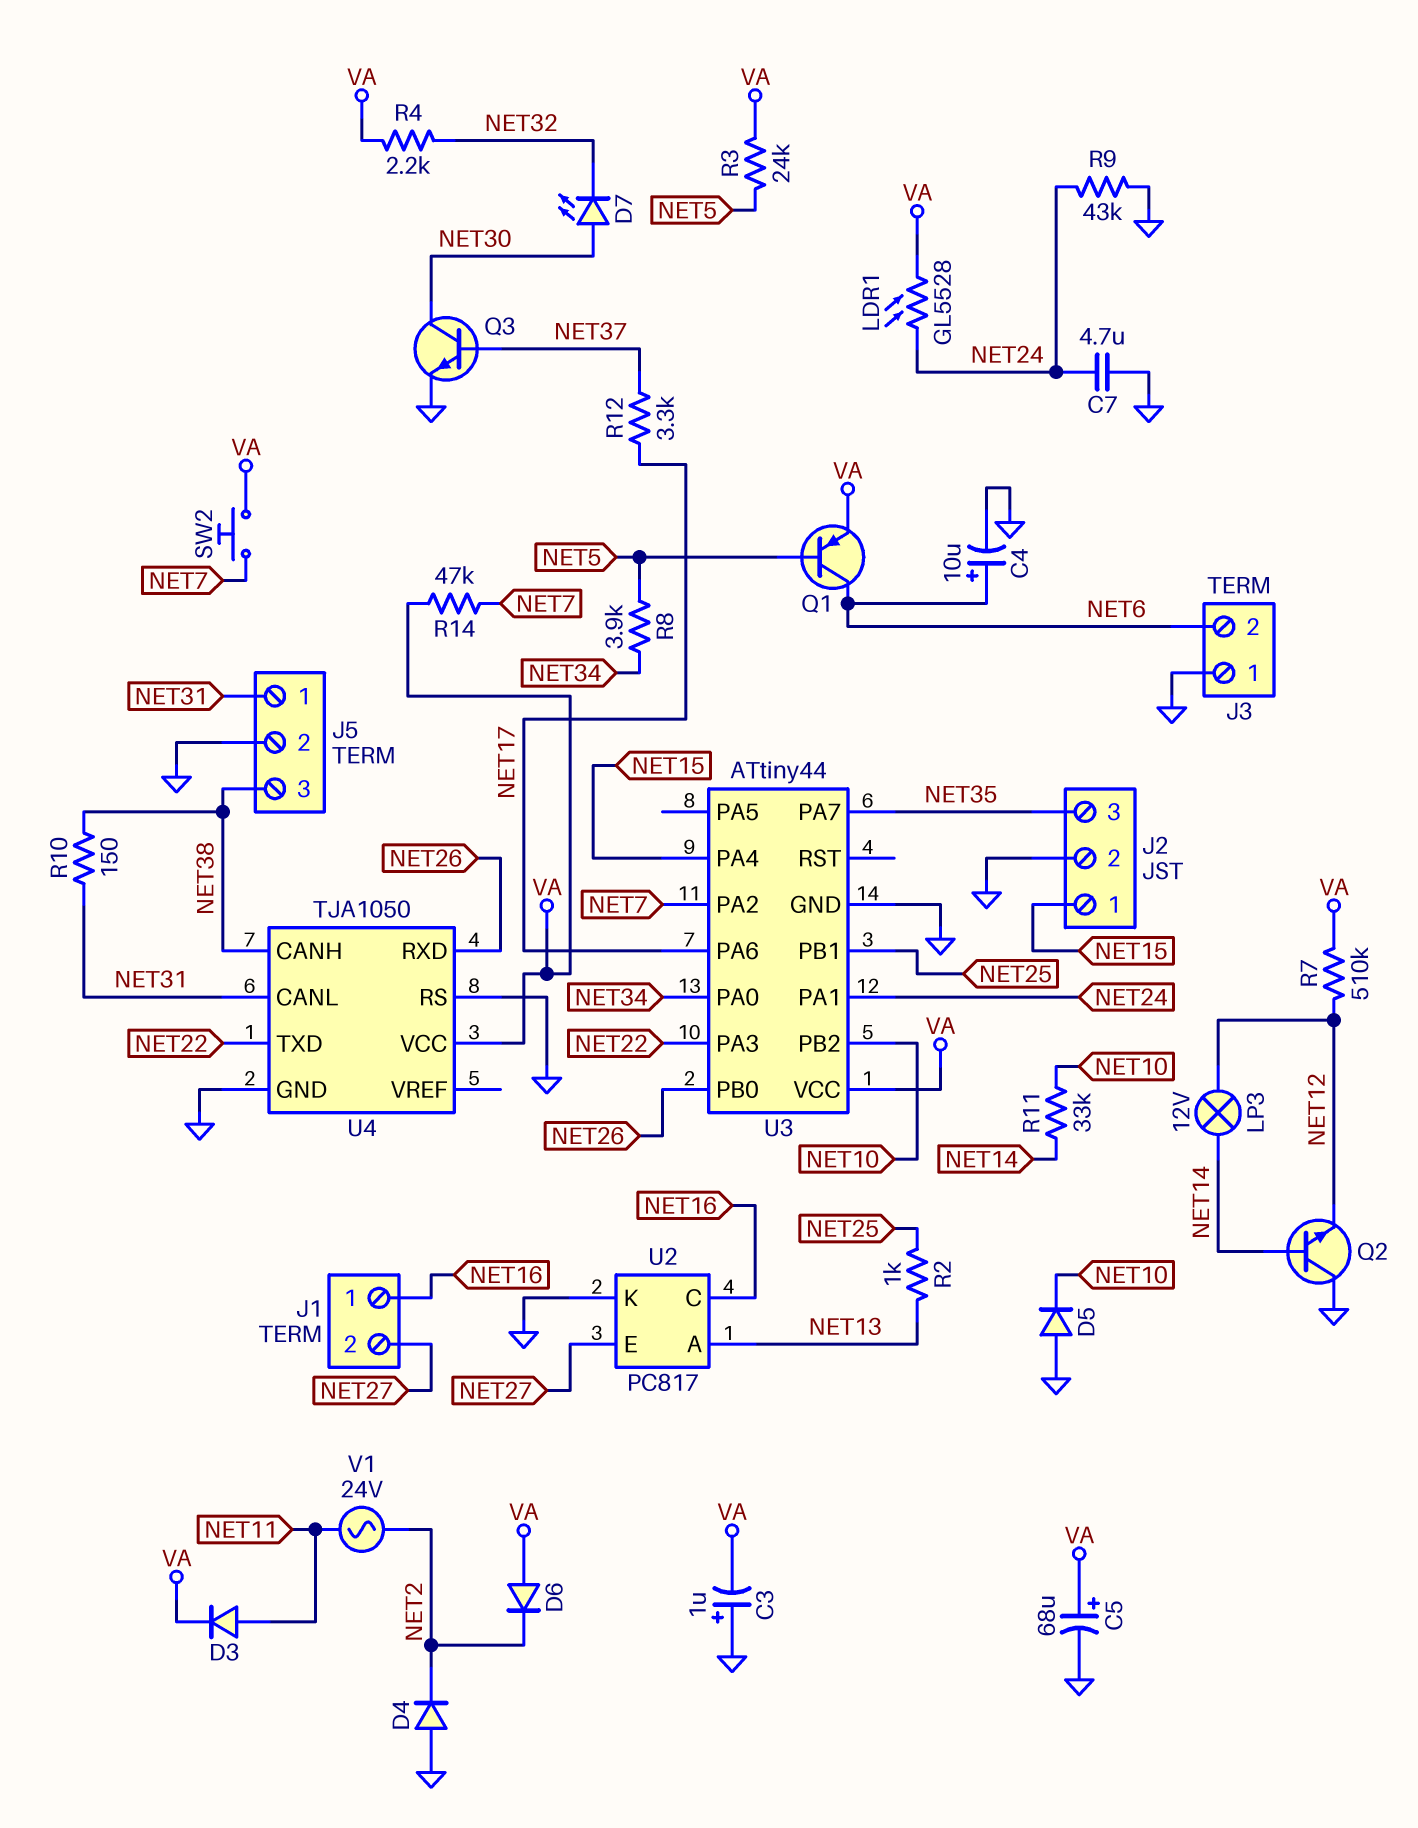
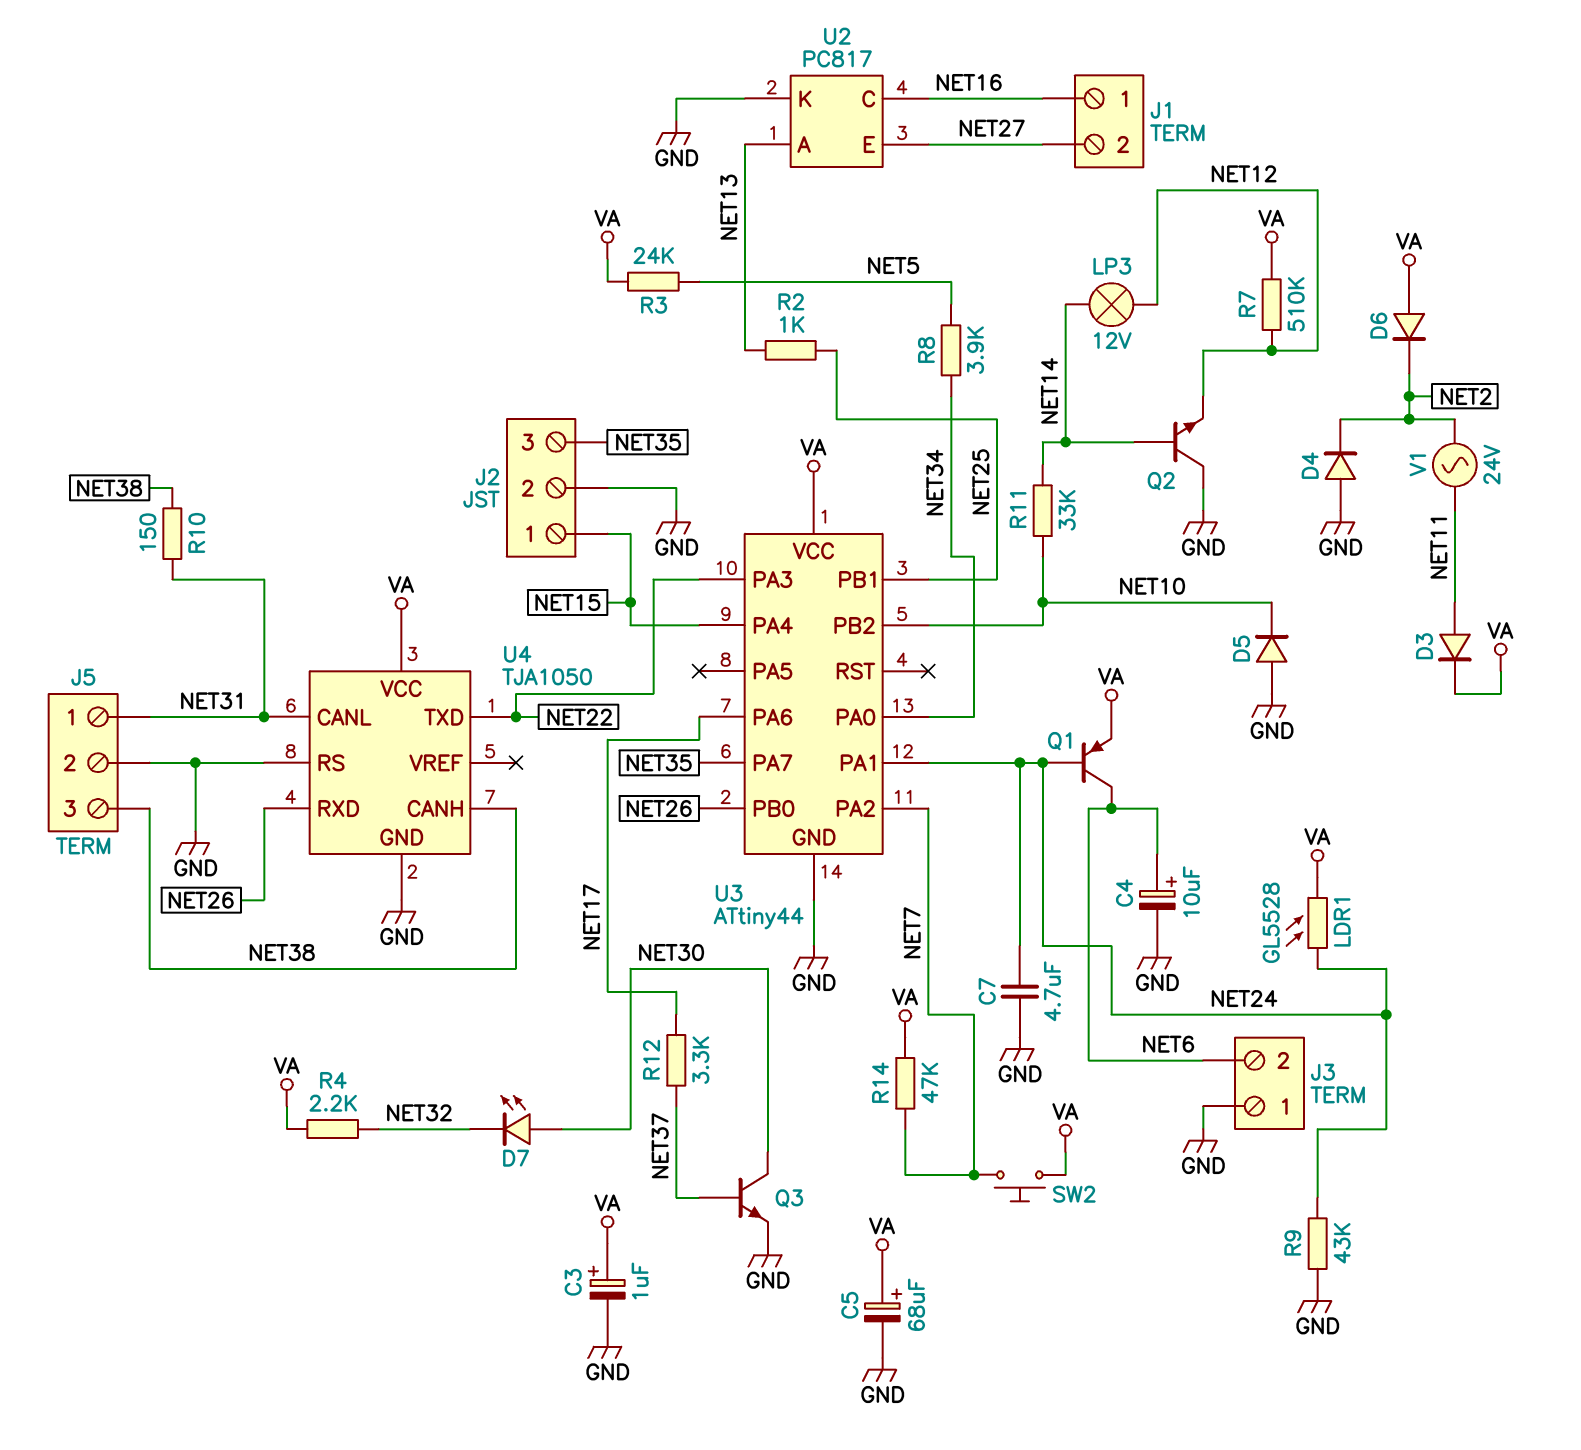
C3: 1uF (plus GND, minus VA) -> 1uF (plus VA, minus GND)
Q1: PNP (B NET5, C NET6, E VA) -> PNP (B NET24, C NET6, E VA)

